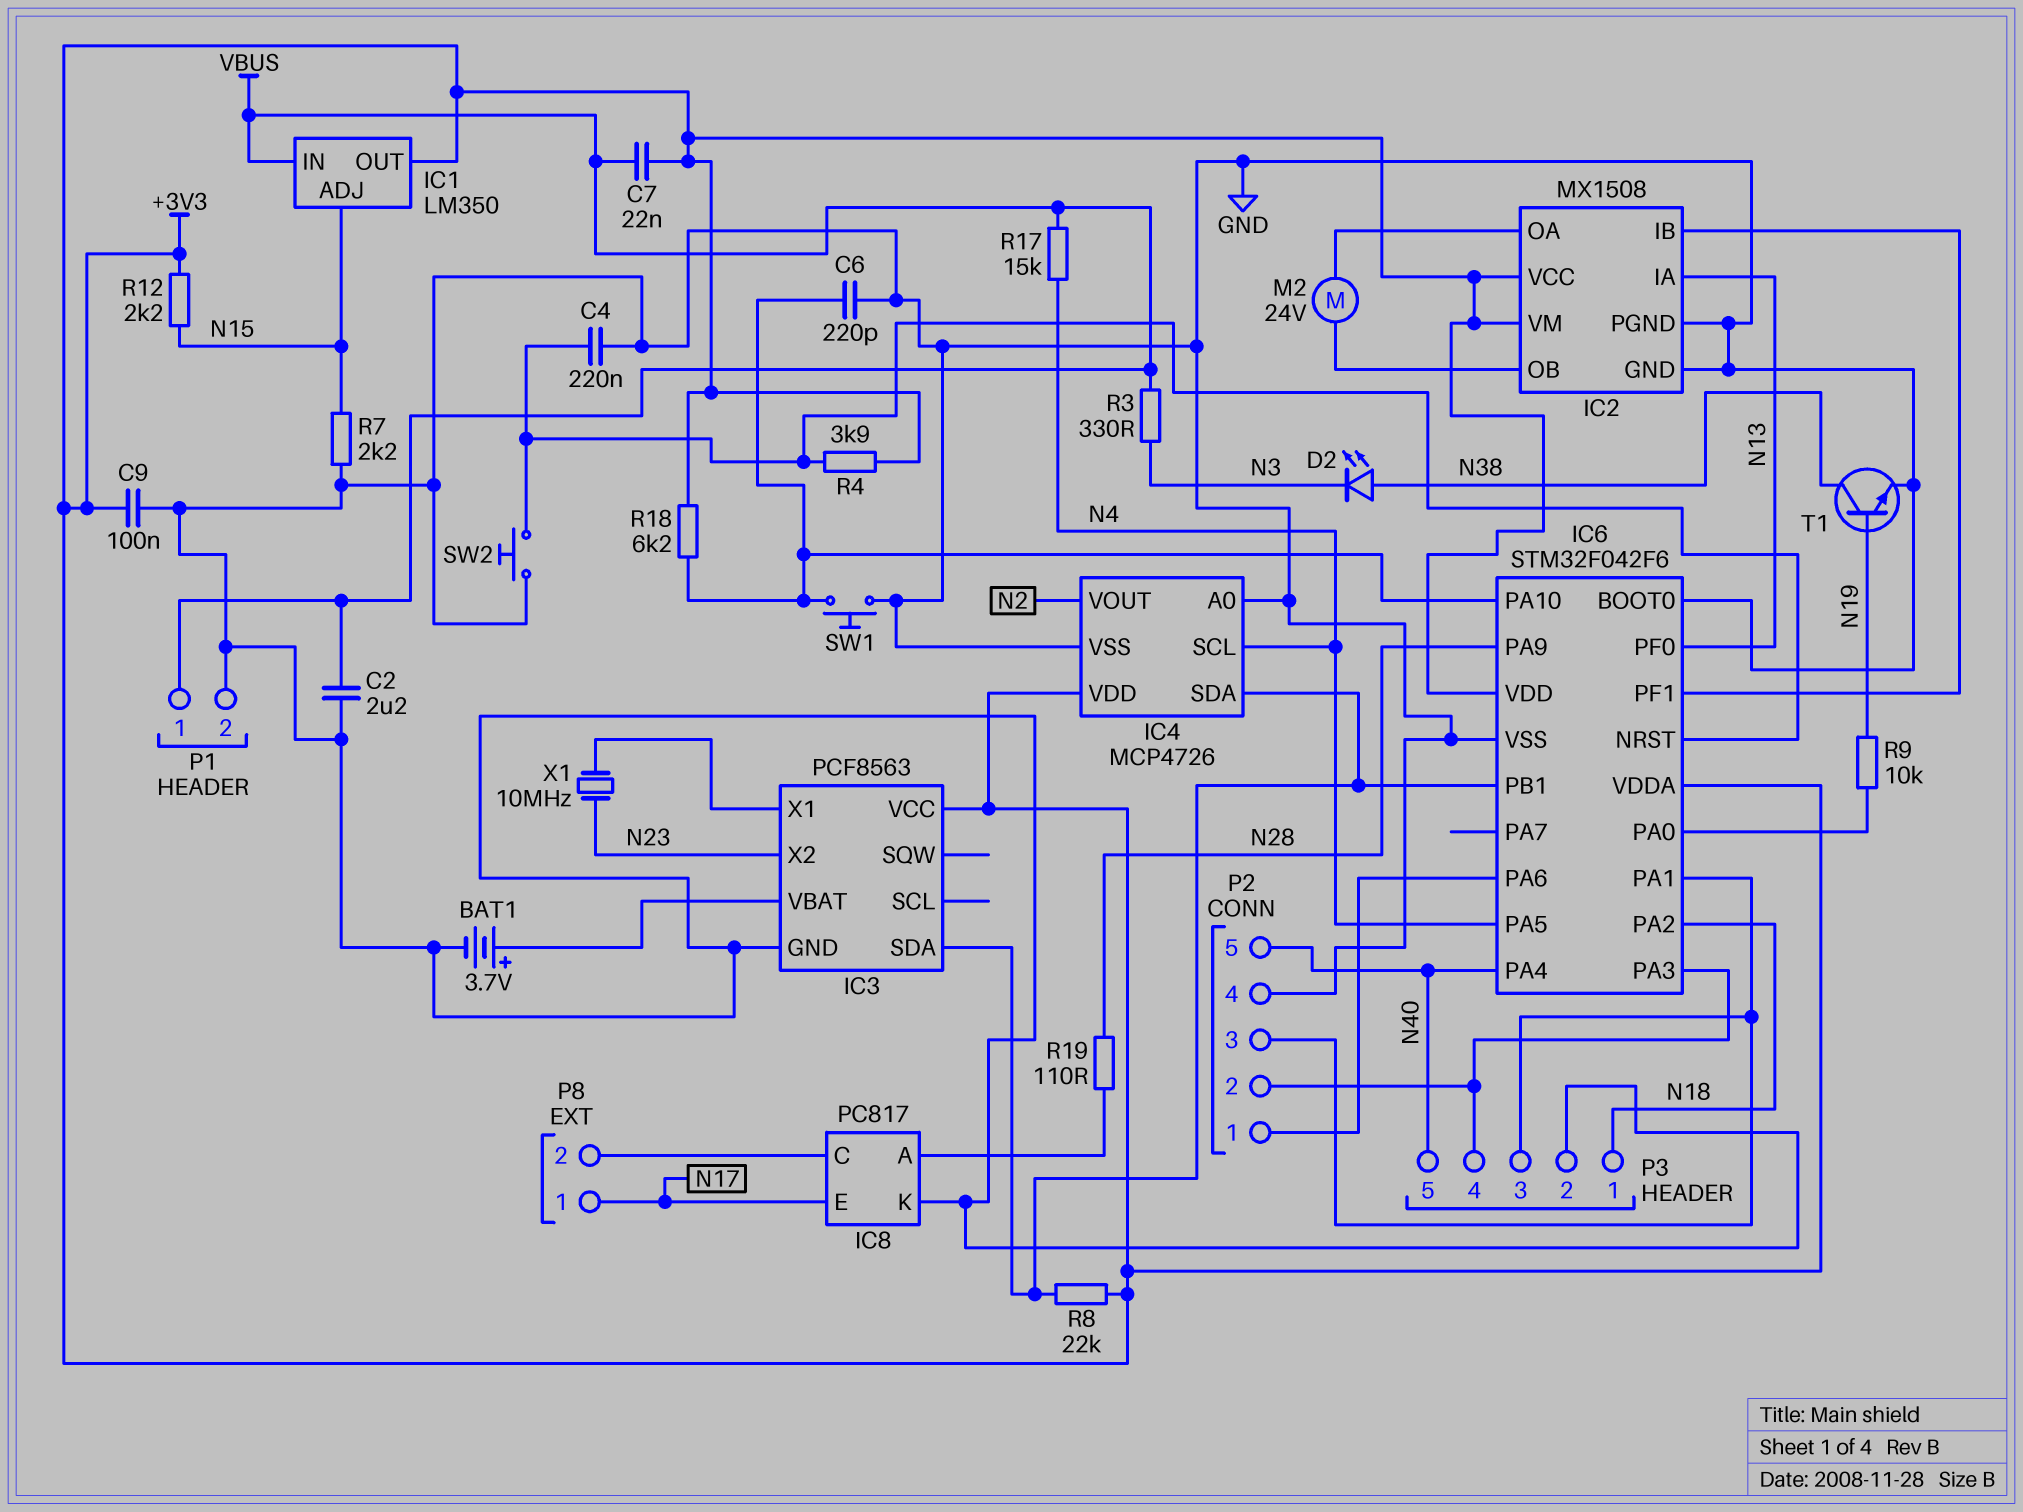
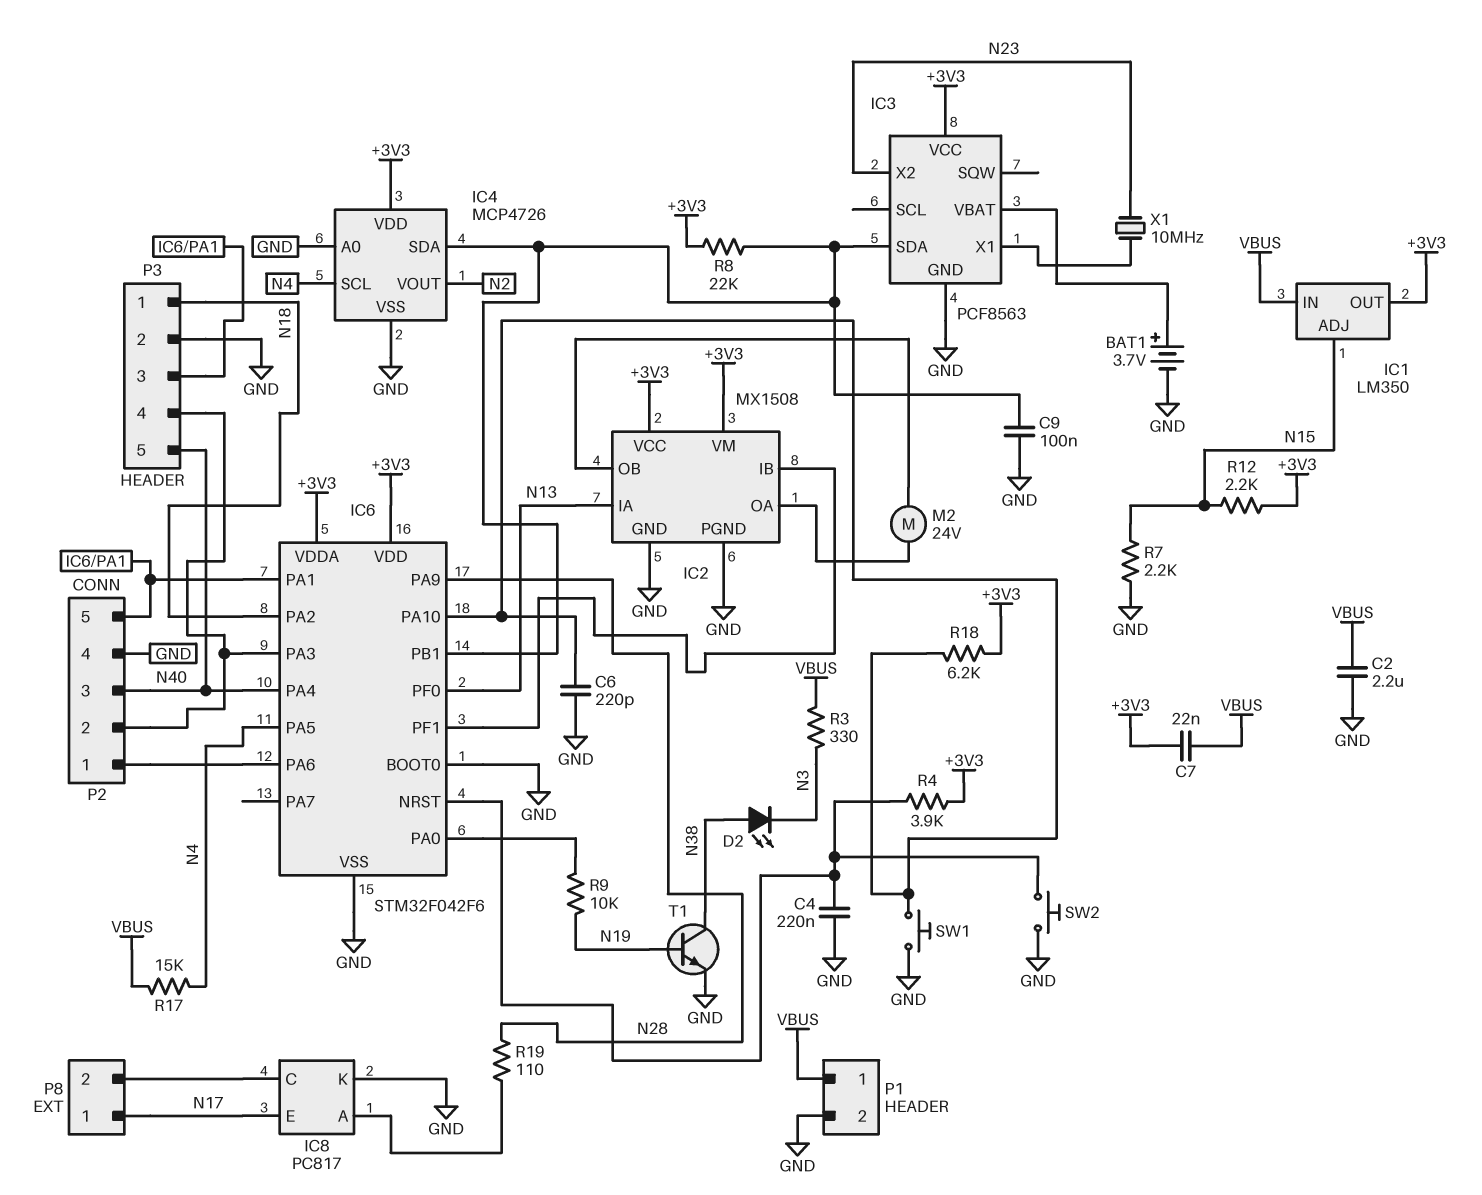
C9: 100nF (+3V3, GND) -> 100nF (GND, IC3/SDA)
P2 pin 3: IC6/PA1 -> N40
P2 pin 5: N40 -> IC6/PA1

